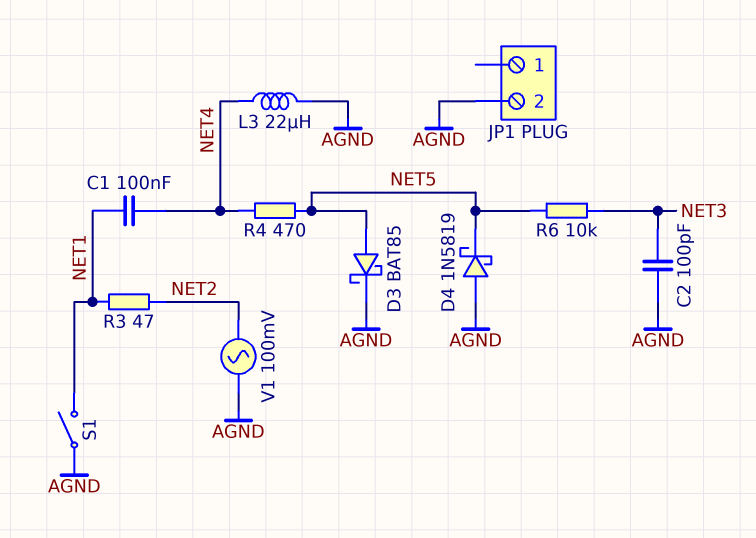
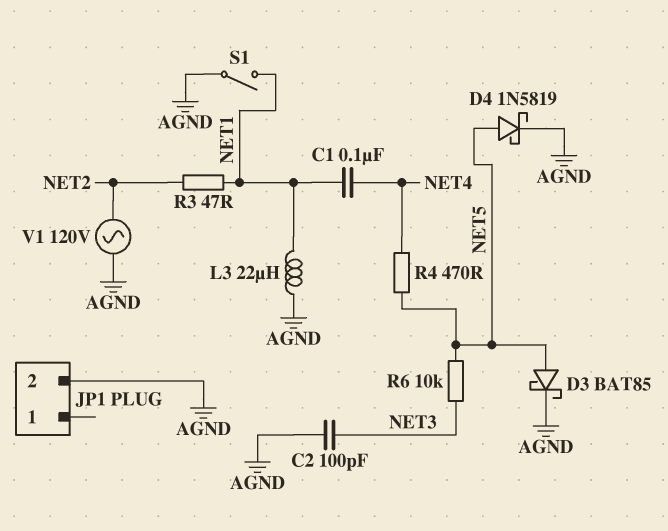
D4: schottky 1N5819 (A AGND, K NET5) -> schottky 1N5819 (A NET5, K AGND)
L3: 22uH (AGND, NET4) -> 22uH (AGND, NET1)
V1: AC 100mV (AGND, NET2) -> AC 120V (AGND, NET2)

